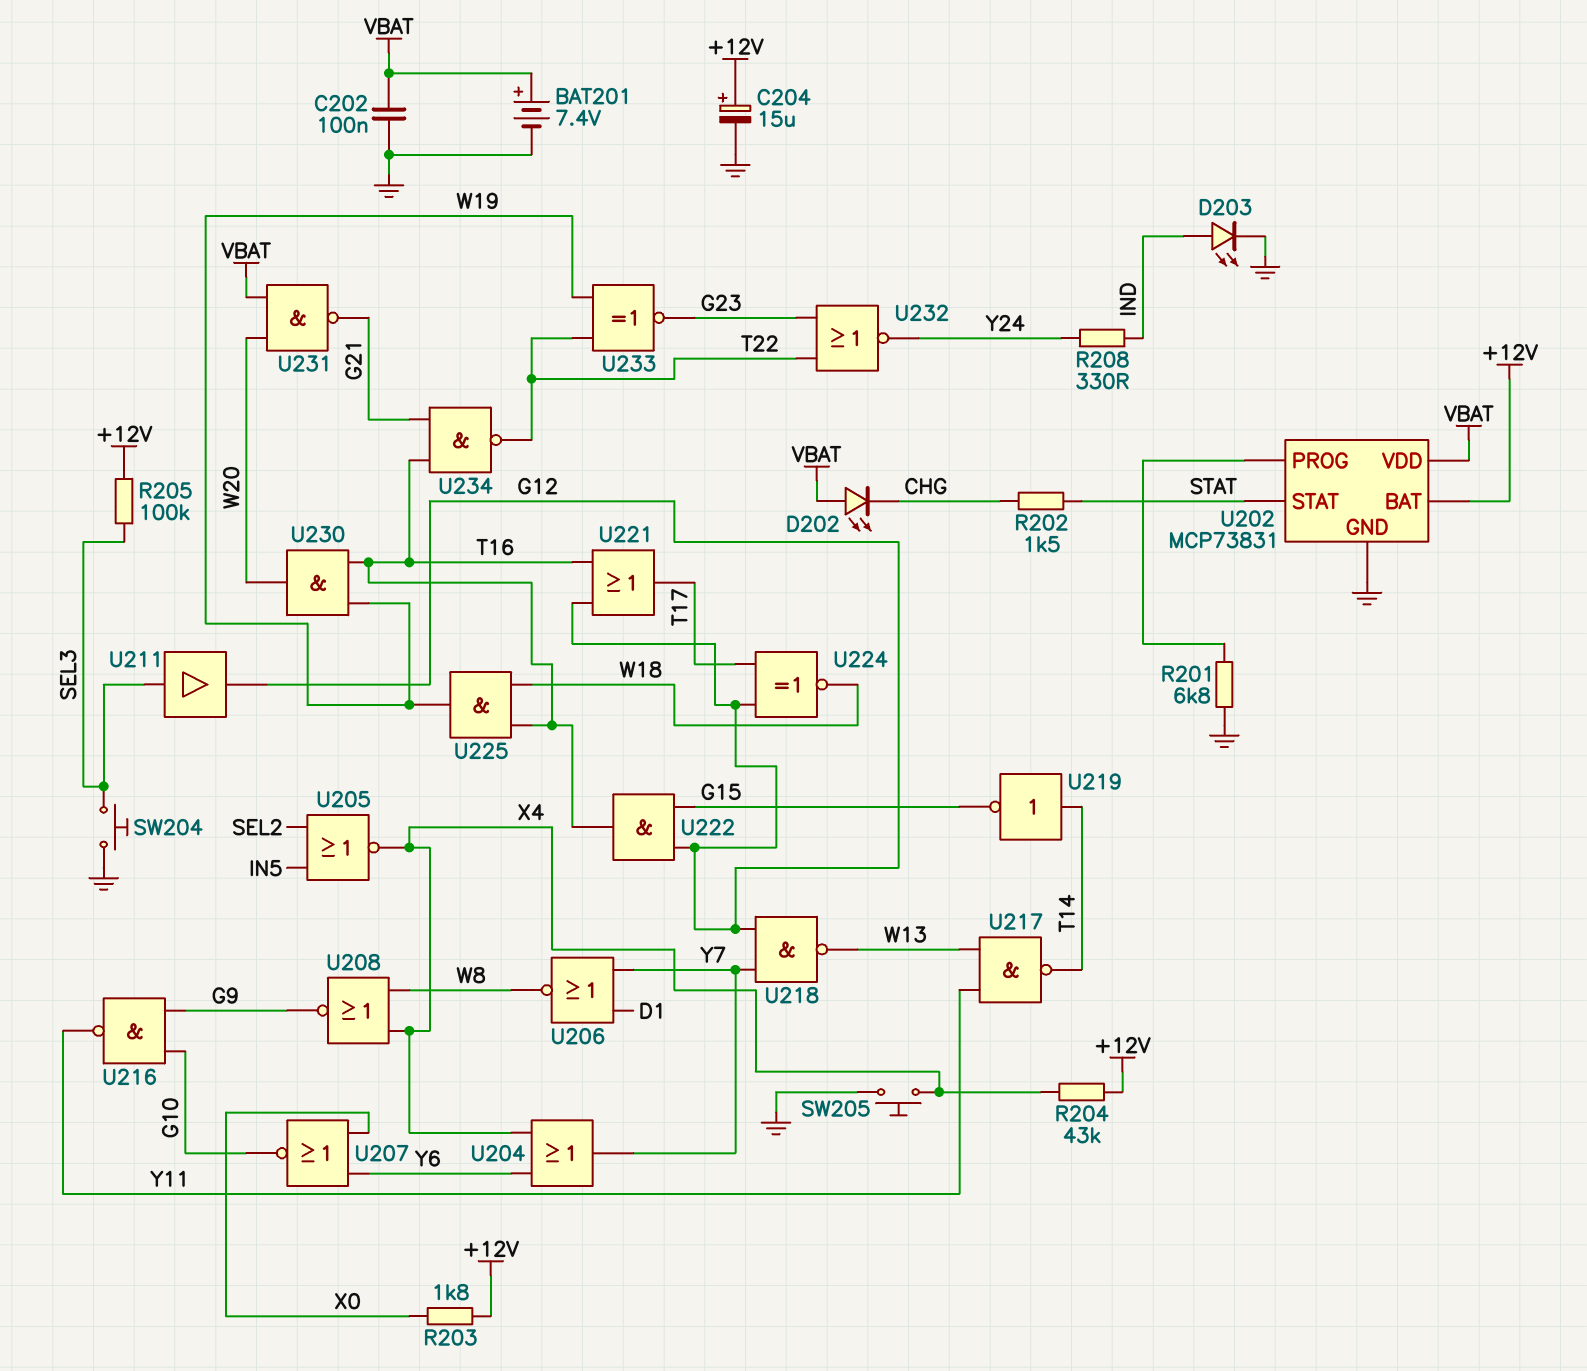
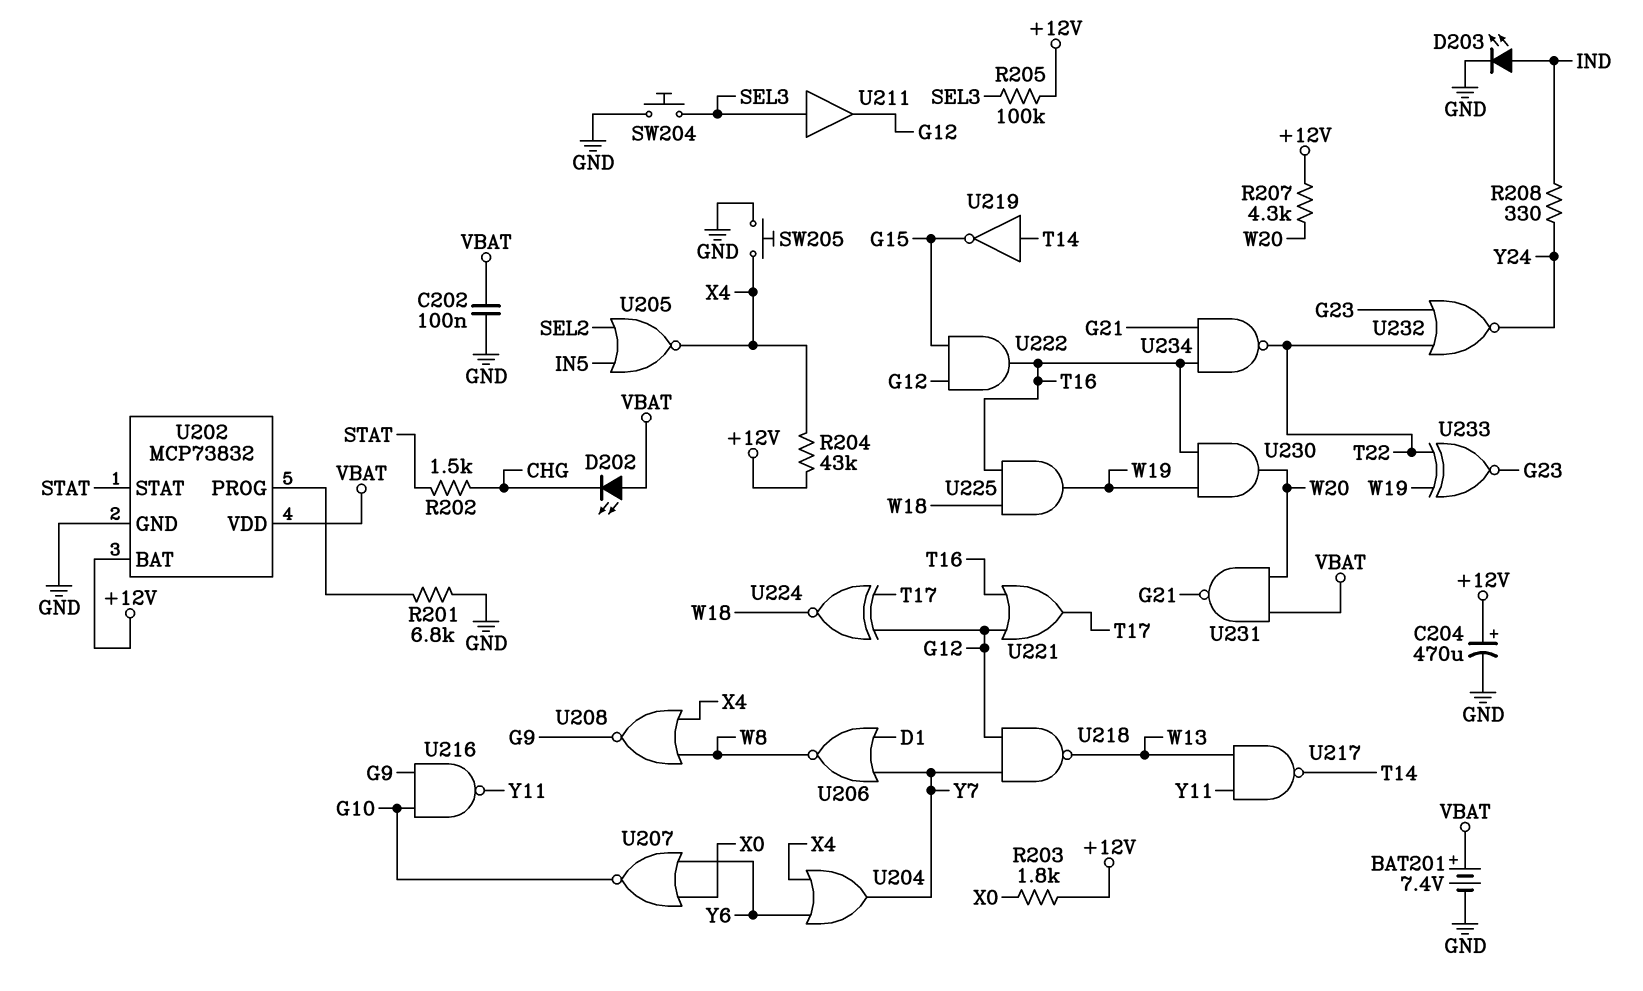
C204: 15uF (plus +12V, minus GND) -> 470uF (plus +12V, minus GND)
R207: none -> 4.3k (+12V, W20)
U202: MCP73831 -> MCP73832

